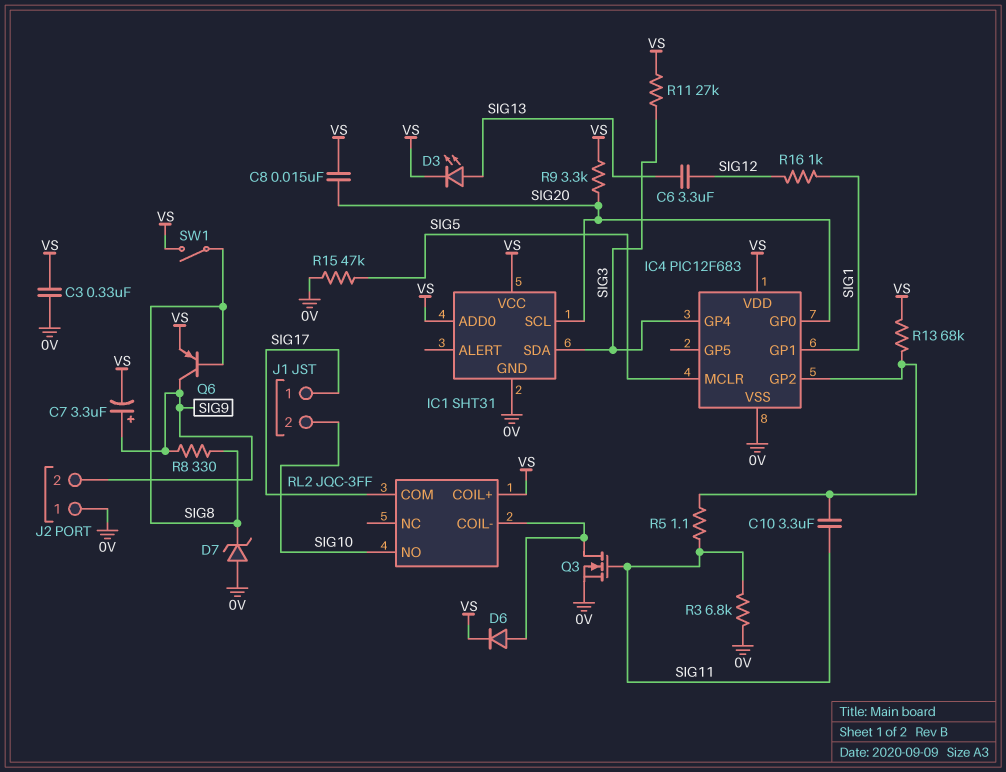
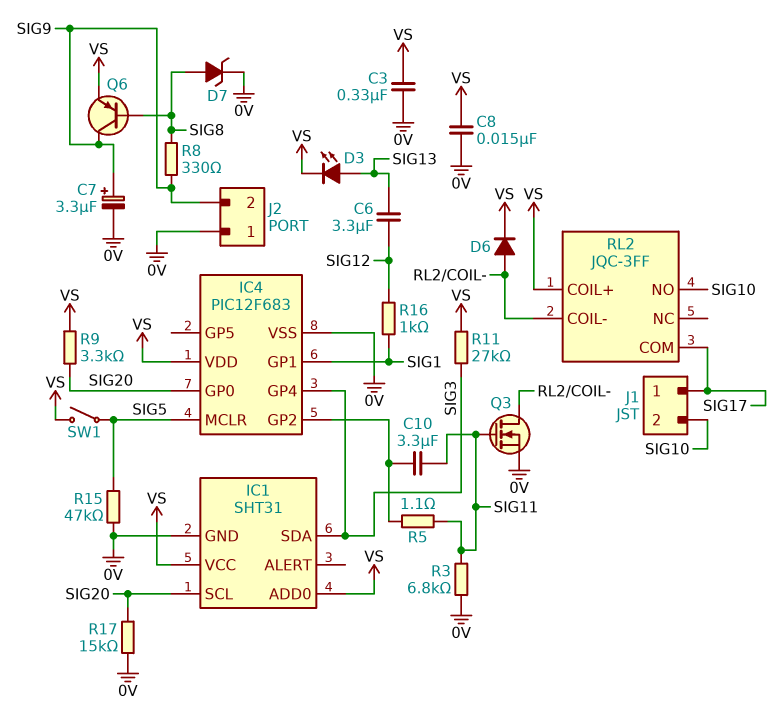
C7: 3.3uF (plus SIG9, minus VS) -> 3.3uF (plus SIG9, minus 0V)
C8: 15nF (SIG20, VS) -> 15nF (0V, VS)
D7: zener (A 0V, K SIG8) -> zener (A SIG8, K 0V)
R13: 68k (IC4/GP2, VS) -> none
R17: none -> 15k (0V, SIG20)
SW1: switch (SIG8, VS) -> switch (SIG5, VS)

